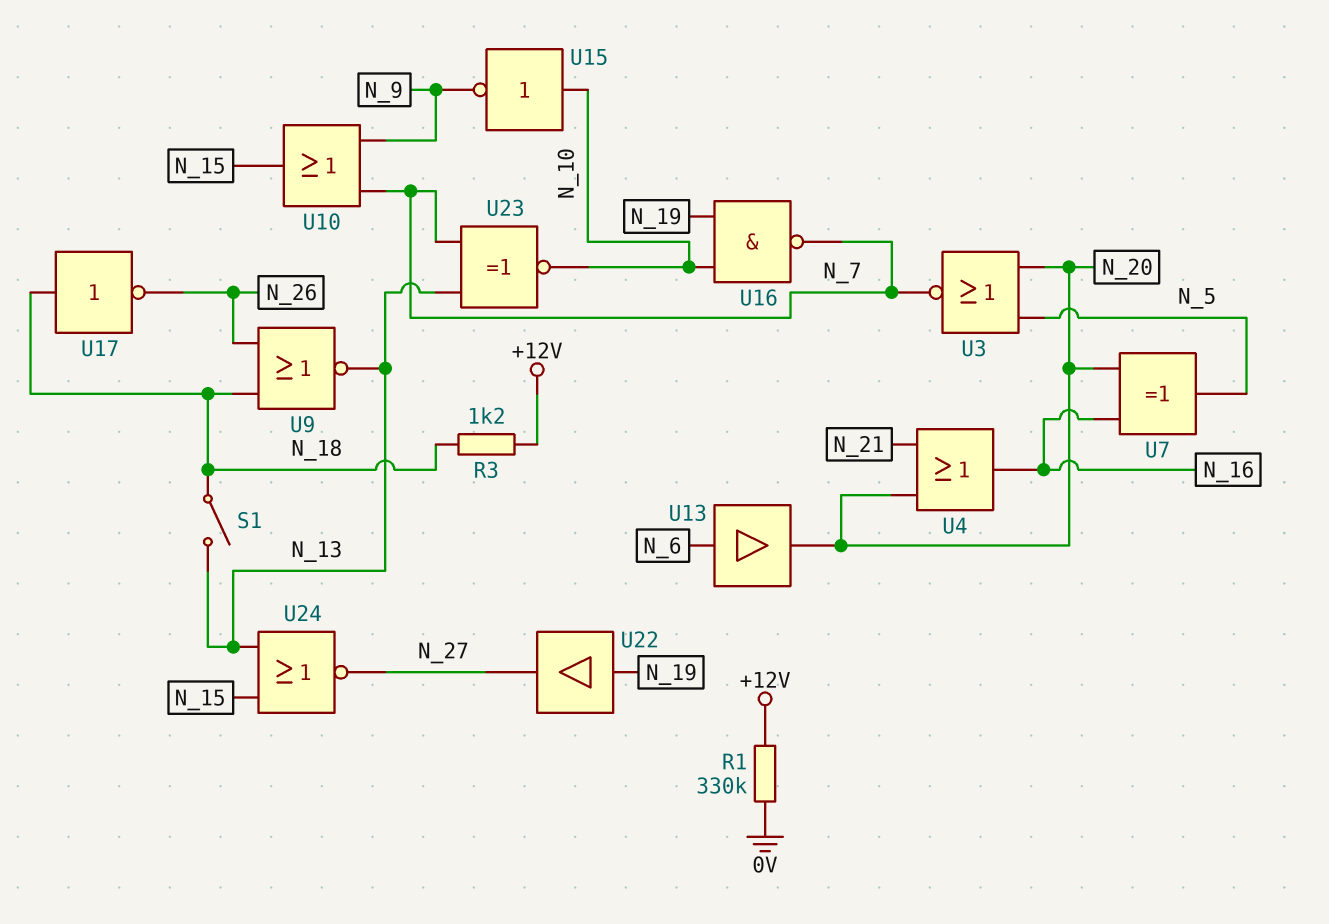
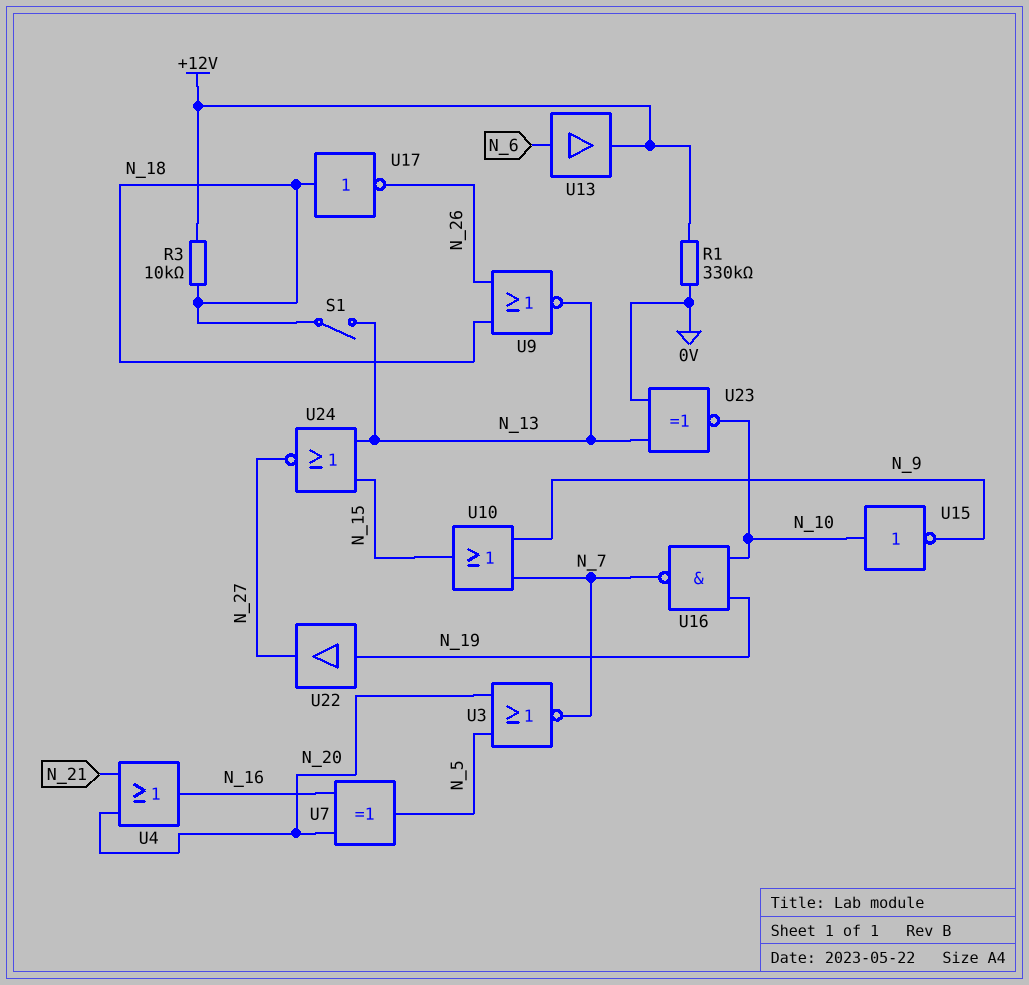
R3: 1.2k (+12V, N_18) -> 10k (+12V, N_18)
U13: buffer (in N_6, out N_20) -> buffer (in N_6, out +12V)
U23: XNOR (in N_7, in N_13, out N_10) -> XNOR (in 0V, in N_13, out N_10)

